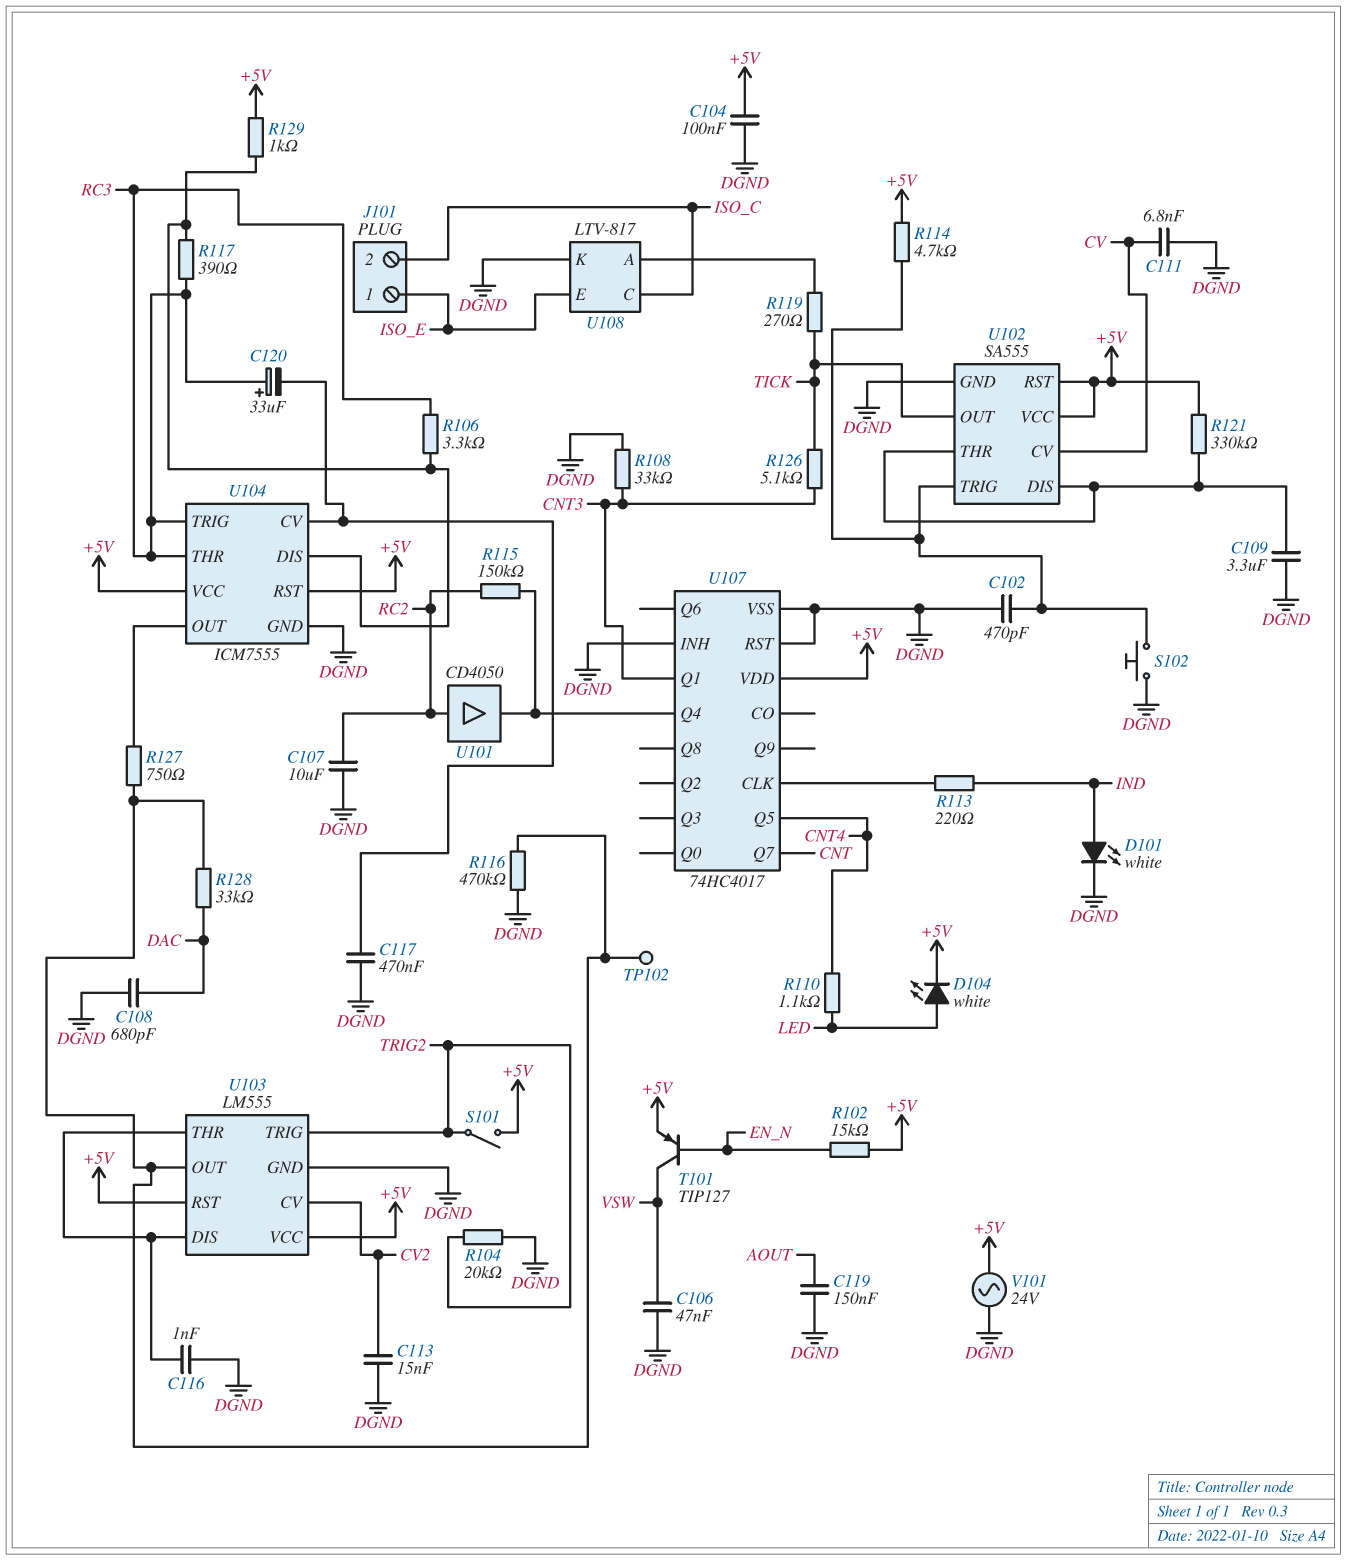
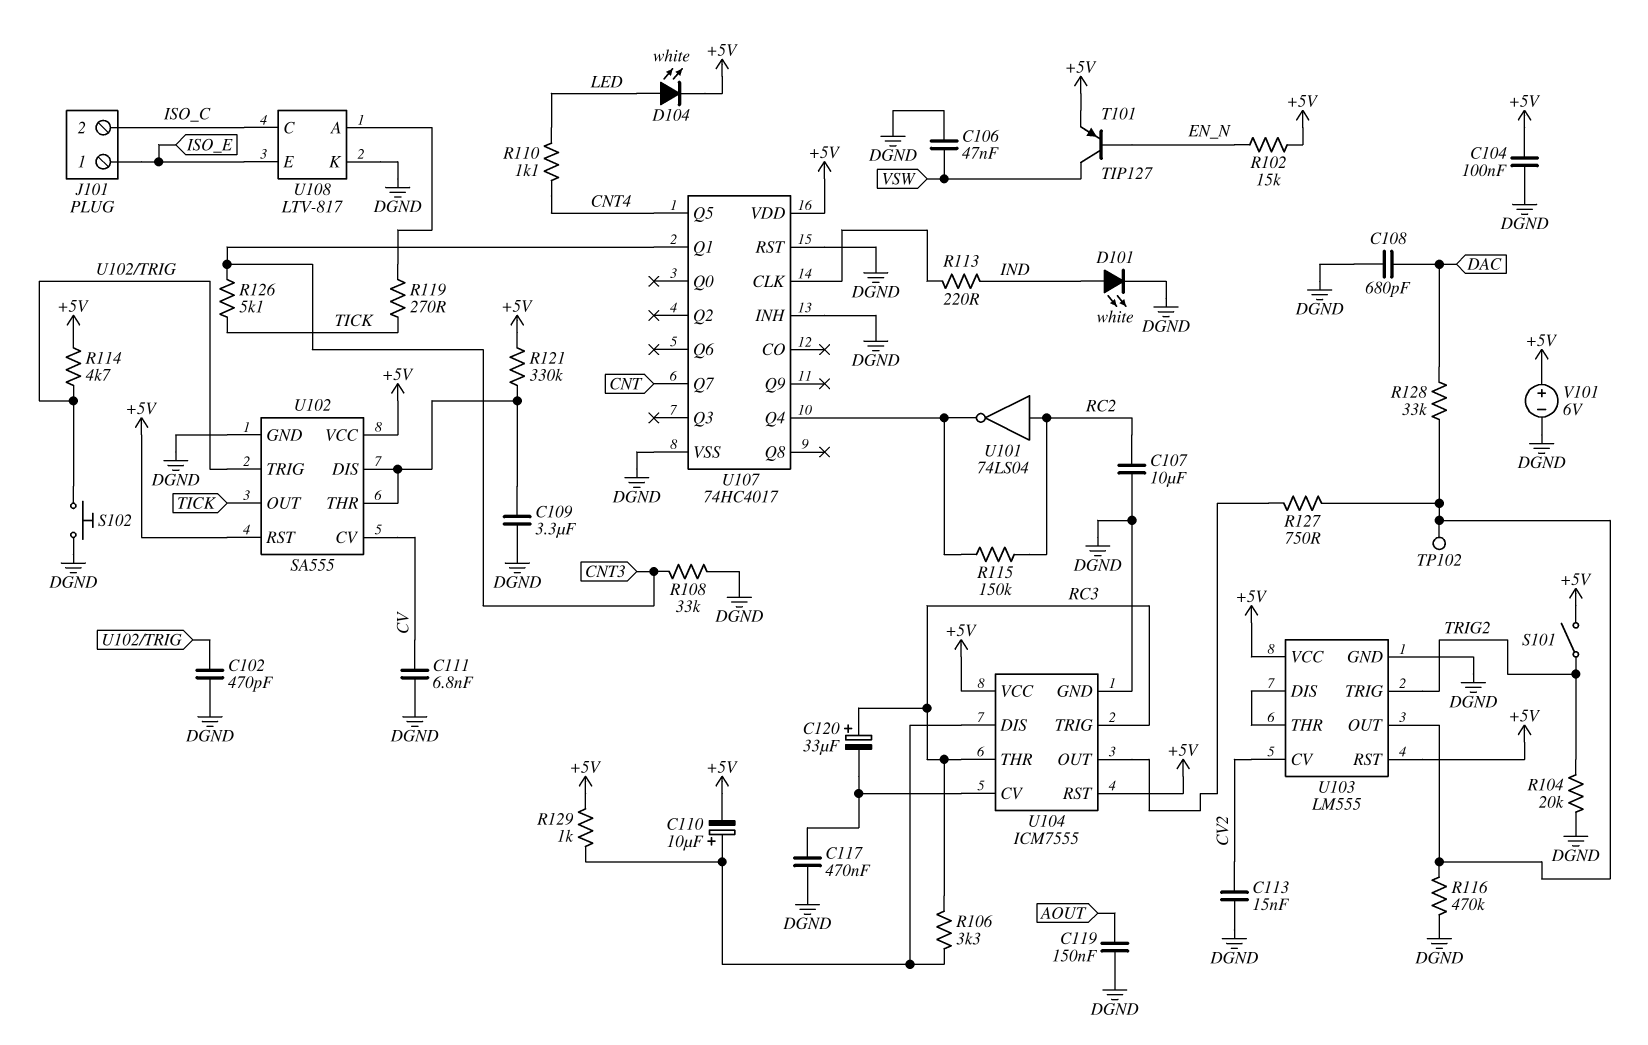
C110: none -> 10uF (plus U104/DIS, minus +5V)
C116: 1nF (DGND, U103/DIS) -> none
R117: 390 (RC3, U104/DIS) -> none
U101: buffer CD4050 (in RC2, out U107/Q4) -> NOT 74LS04 (in RC2, out U107/Q4)
V101: AC 24V (+5V, DGND) -> 6V (plus +5V, minus DGND)

